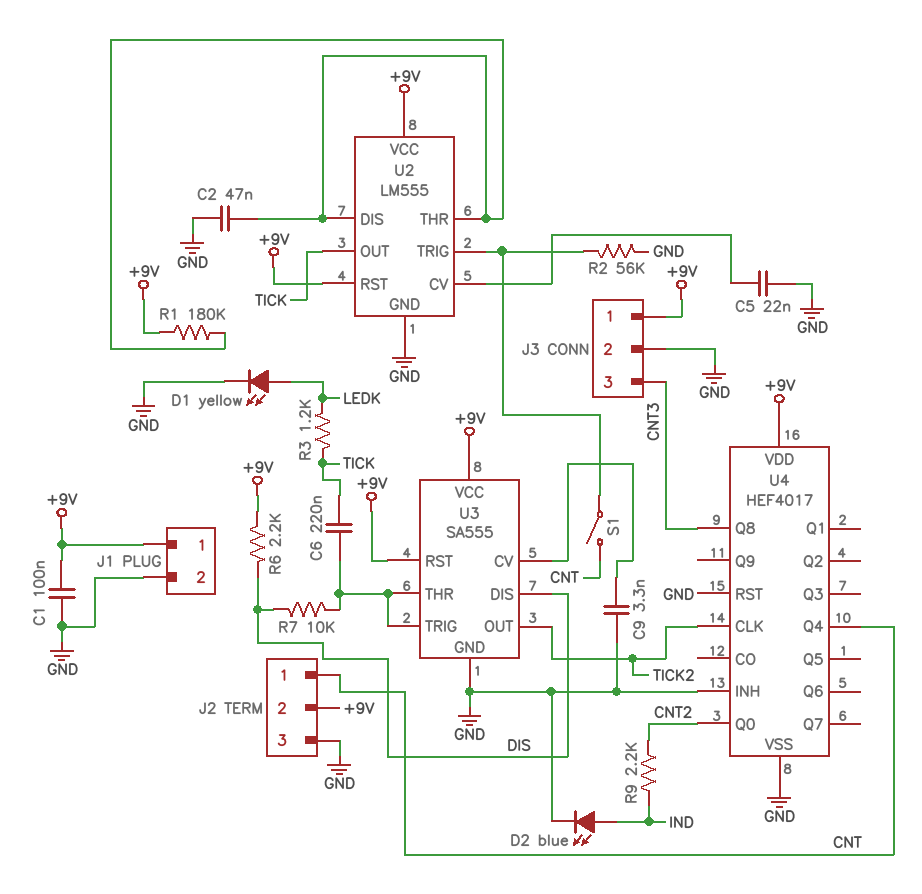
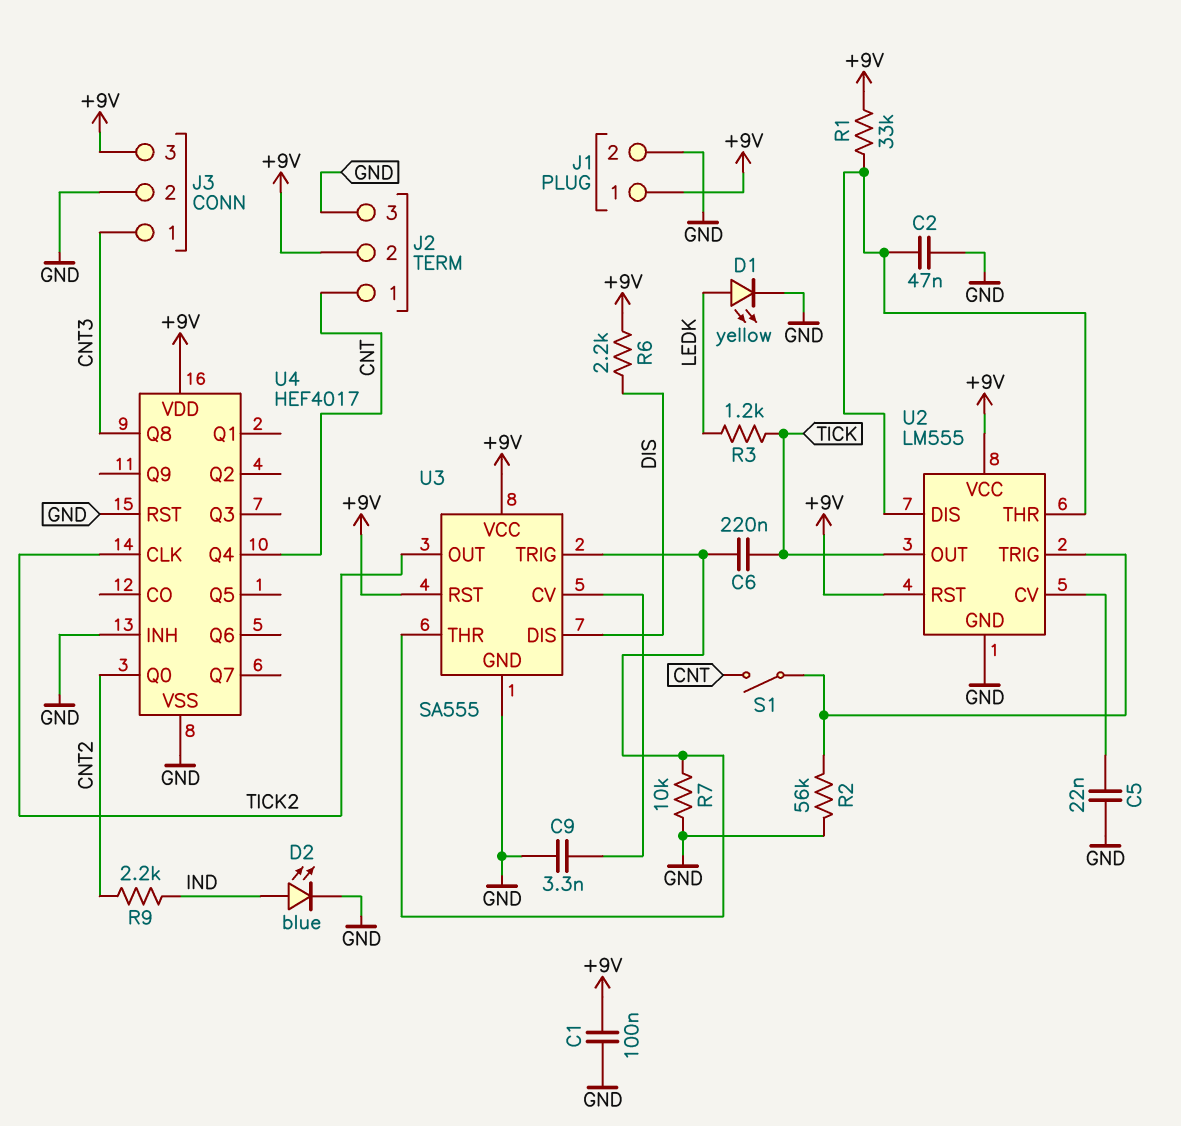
J3 pin 1: +9V -> CNT3
J3 pin 3: CNT3 -> +9V
R1: 180k (+9V, U2/DIS) -> 33k (+9V, U2/DIS)
R7: 10k (DIS, U3/THR) -> 10k (GND, U3/THR)

